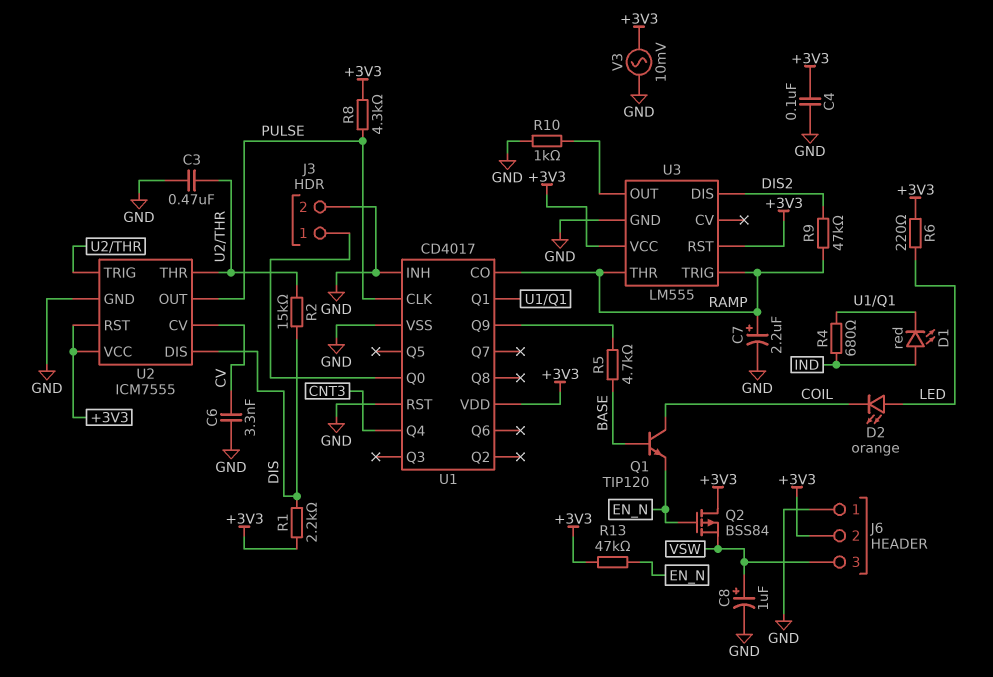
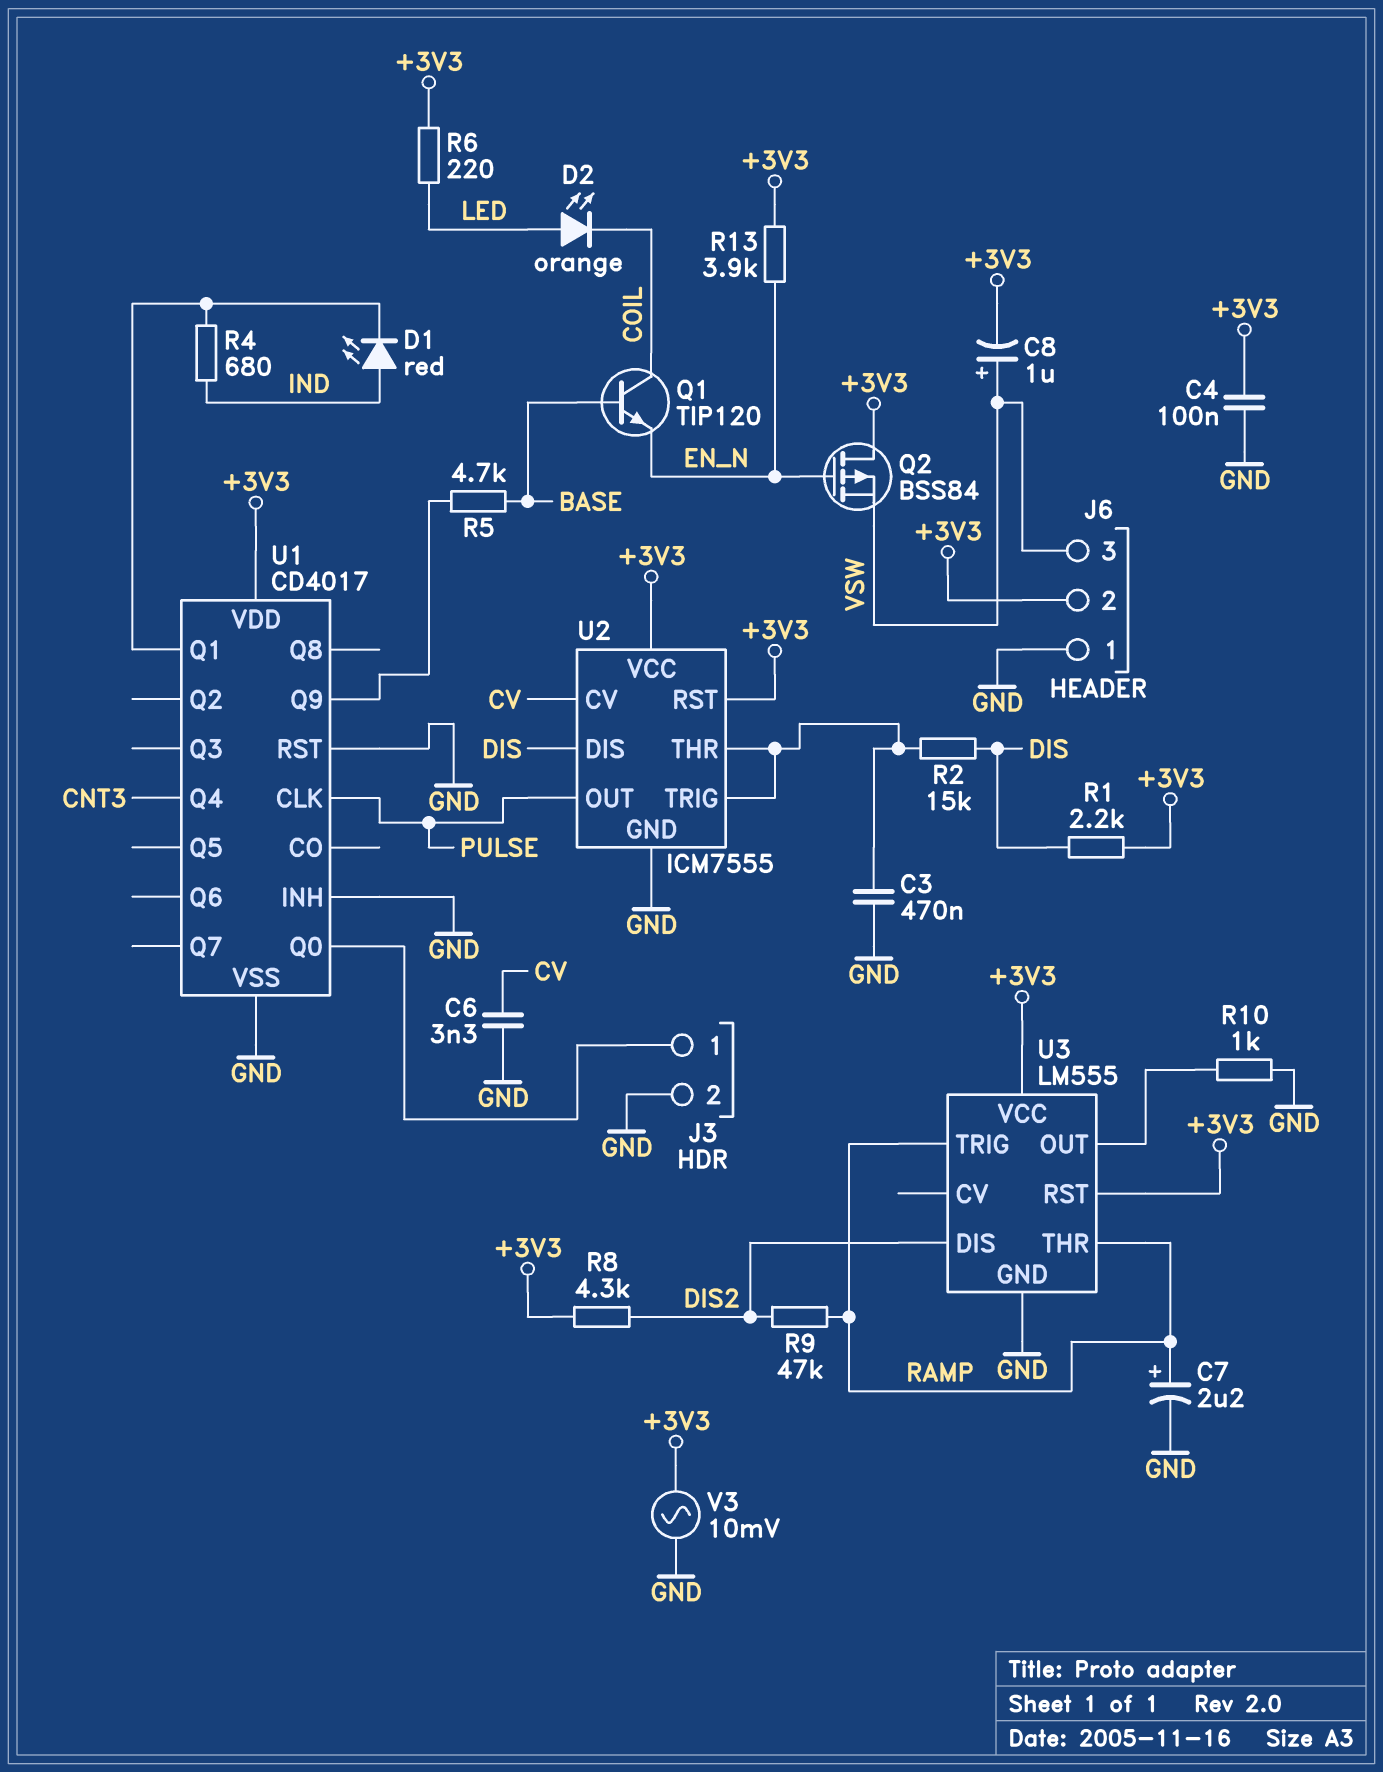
C8: 1uF (plus VSW, minus GND) -> 1uF (plus VSW, minus +3V3)
R8: 4.3k (+3V3, PULSE) -> 4.3k (+3V3, DIS2)
R13: 47k (+3V3, EN_N) -> 3.9k (+3V3, EN_N)
U1 pin CO: RAMP -> none

